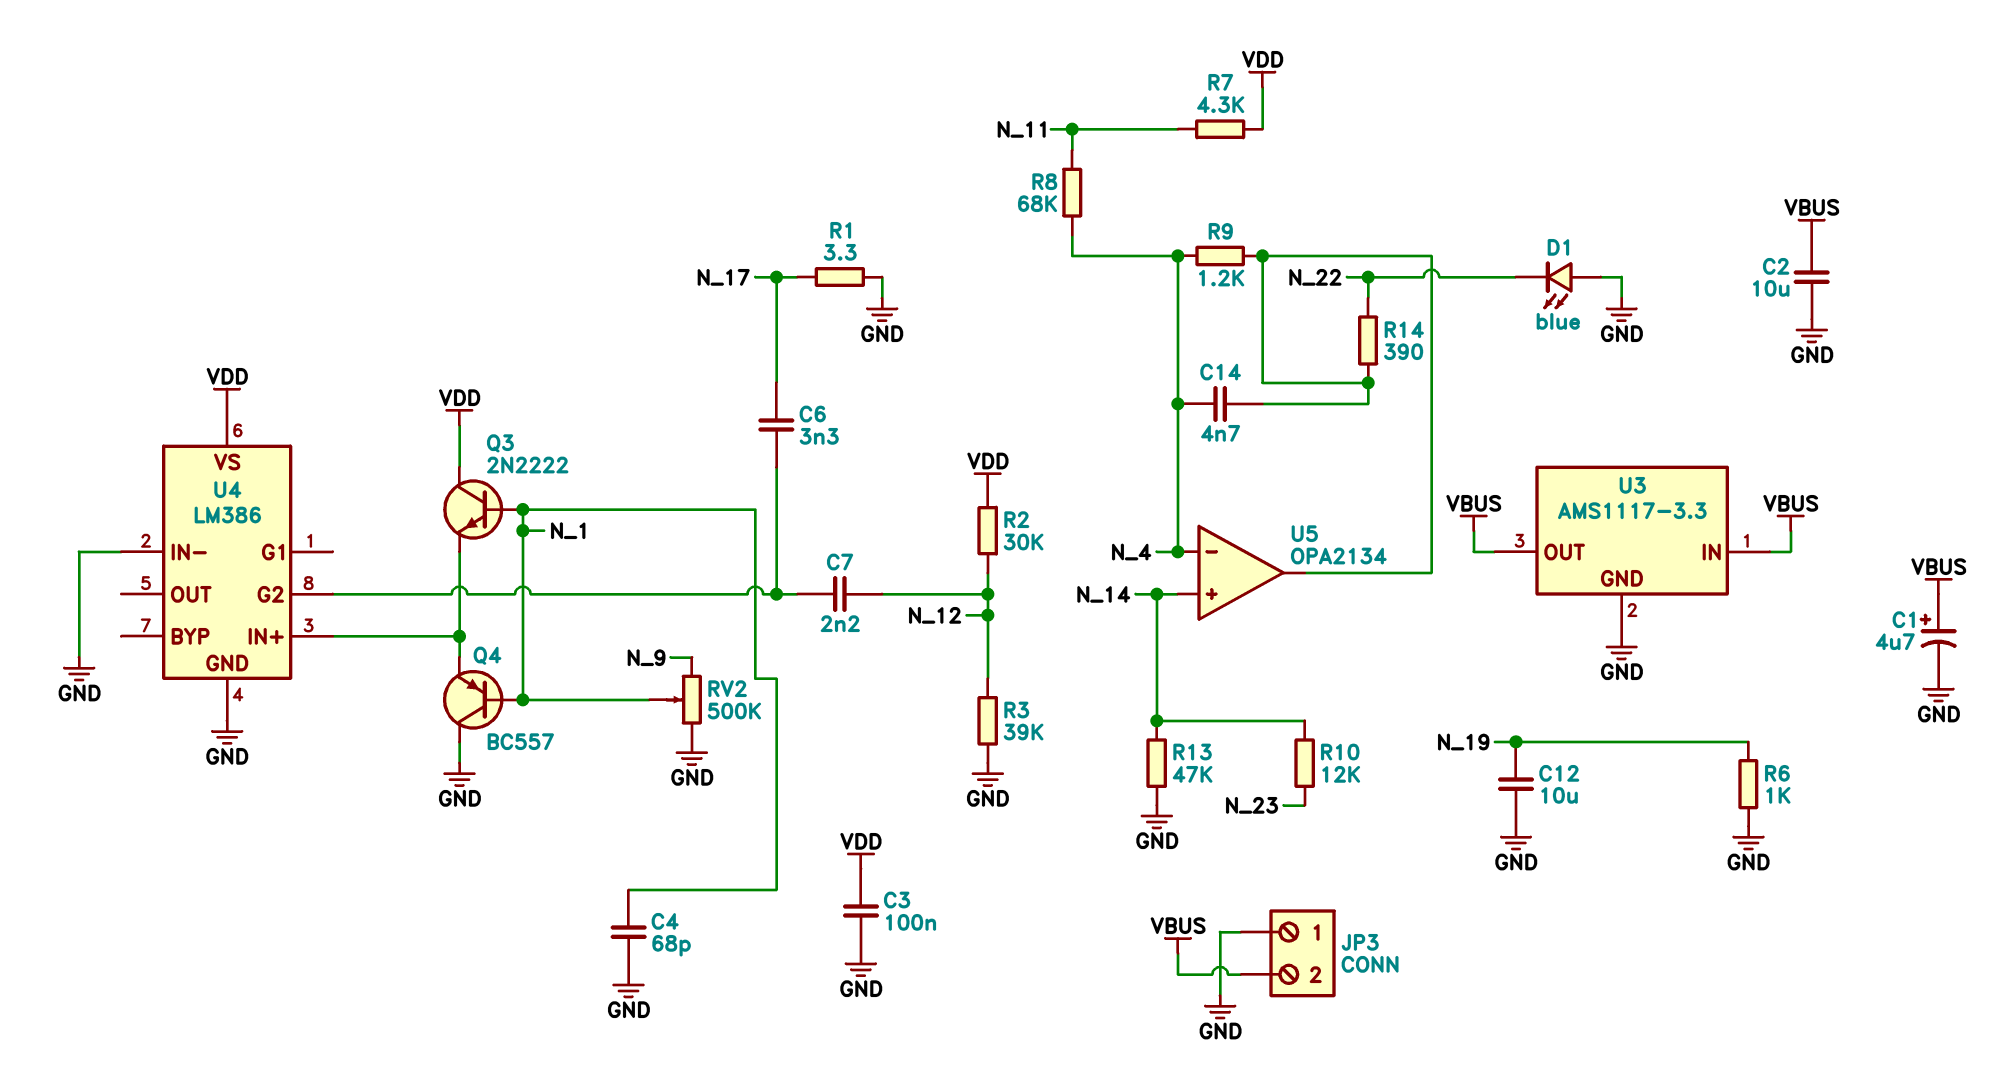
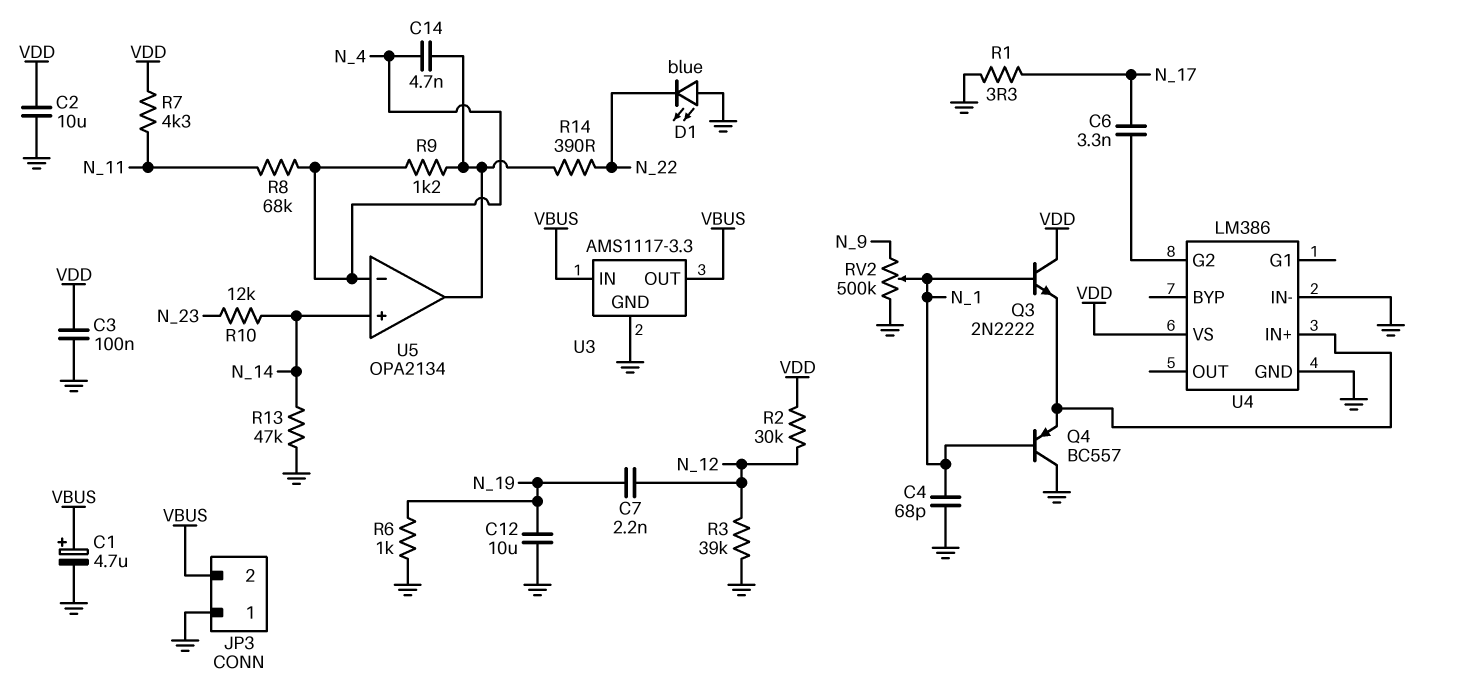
C2: 10uF (GND, VBUS) -> 10uF (GND, VDD)
C7: 2.2nF (N_12, U4/G2) -> 2.2nF (N_12, N_19)

